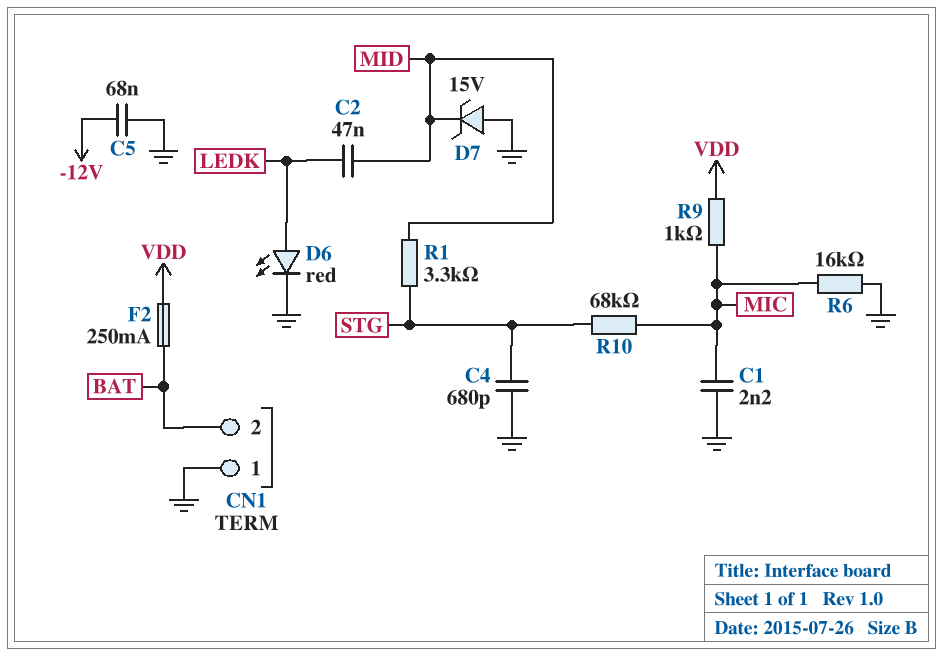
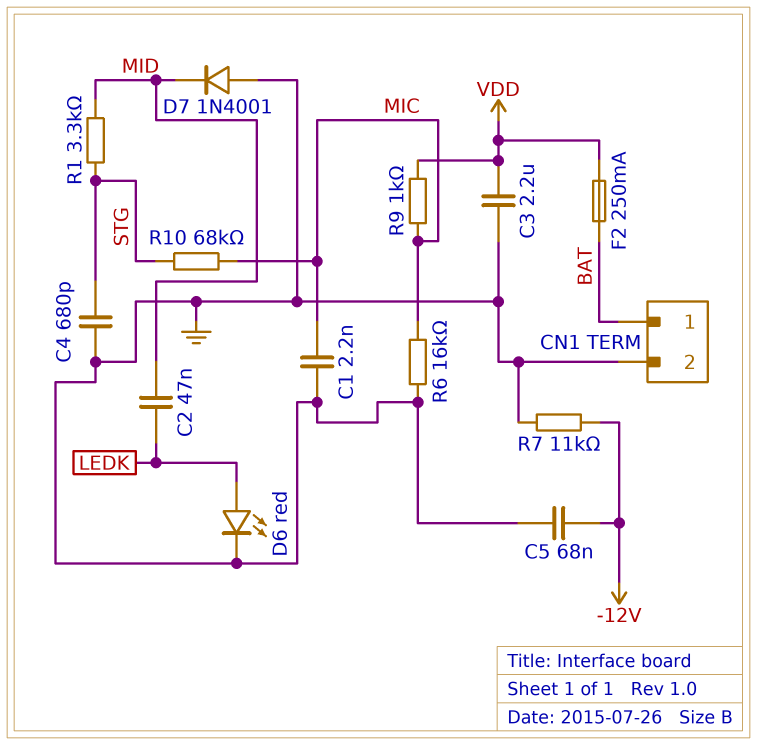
C3: none -> 2.2uF (GND, VDD)
CN1 pin 1: GND -> BAT
CN1 pin 2: BAT -> GND
D7: zener 15V (A GND, K MID) -> diode 1N4001 (A GND, K MID)
R7: none -> 11k (-12V, GND)

